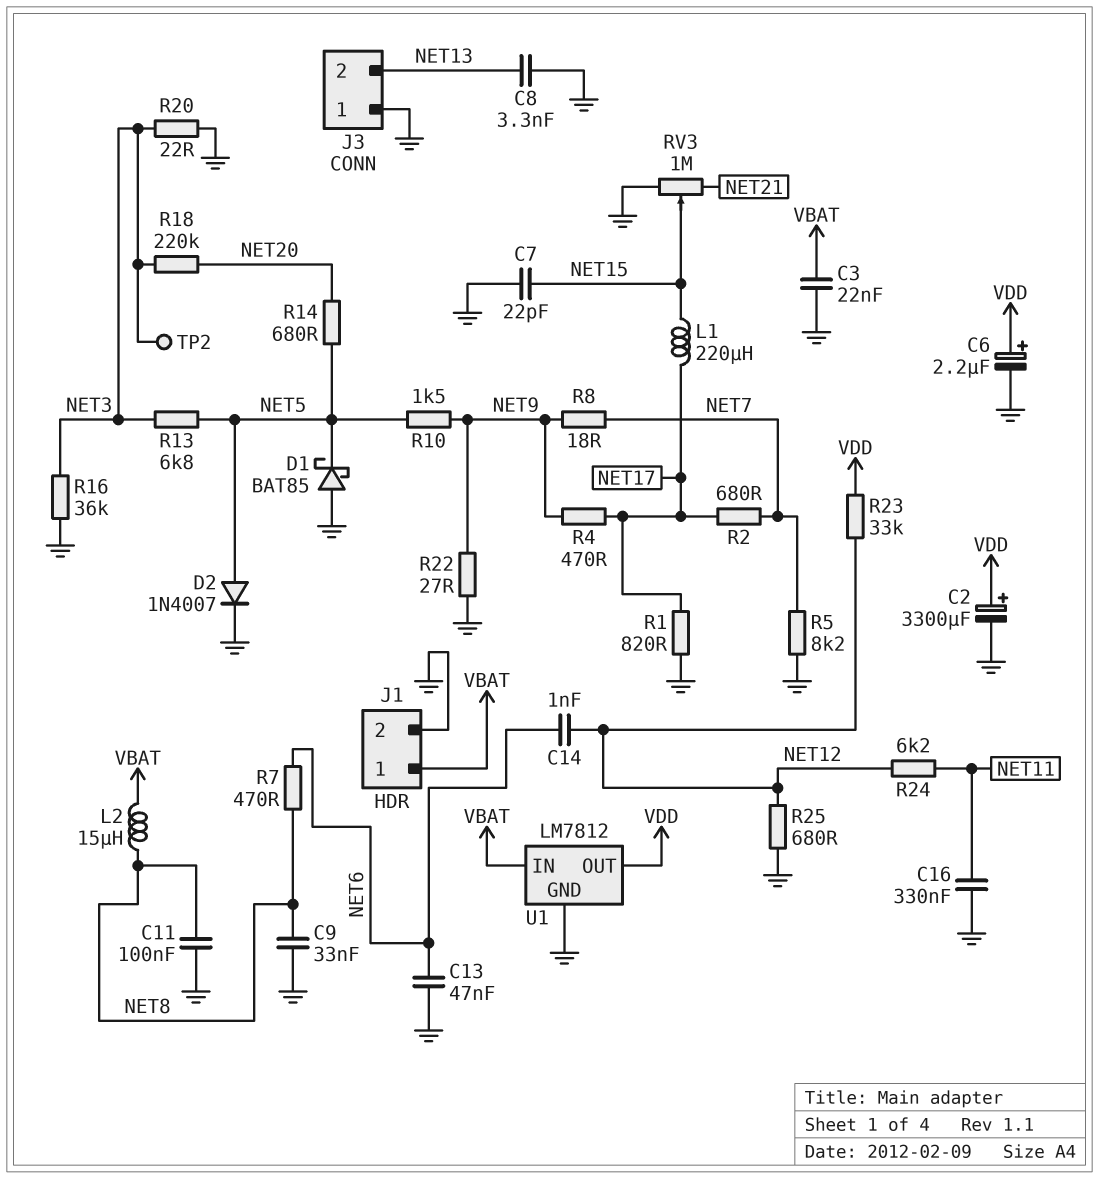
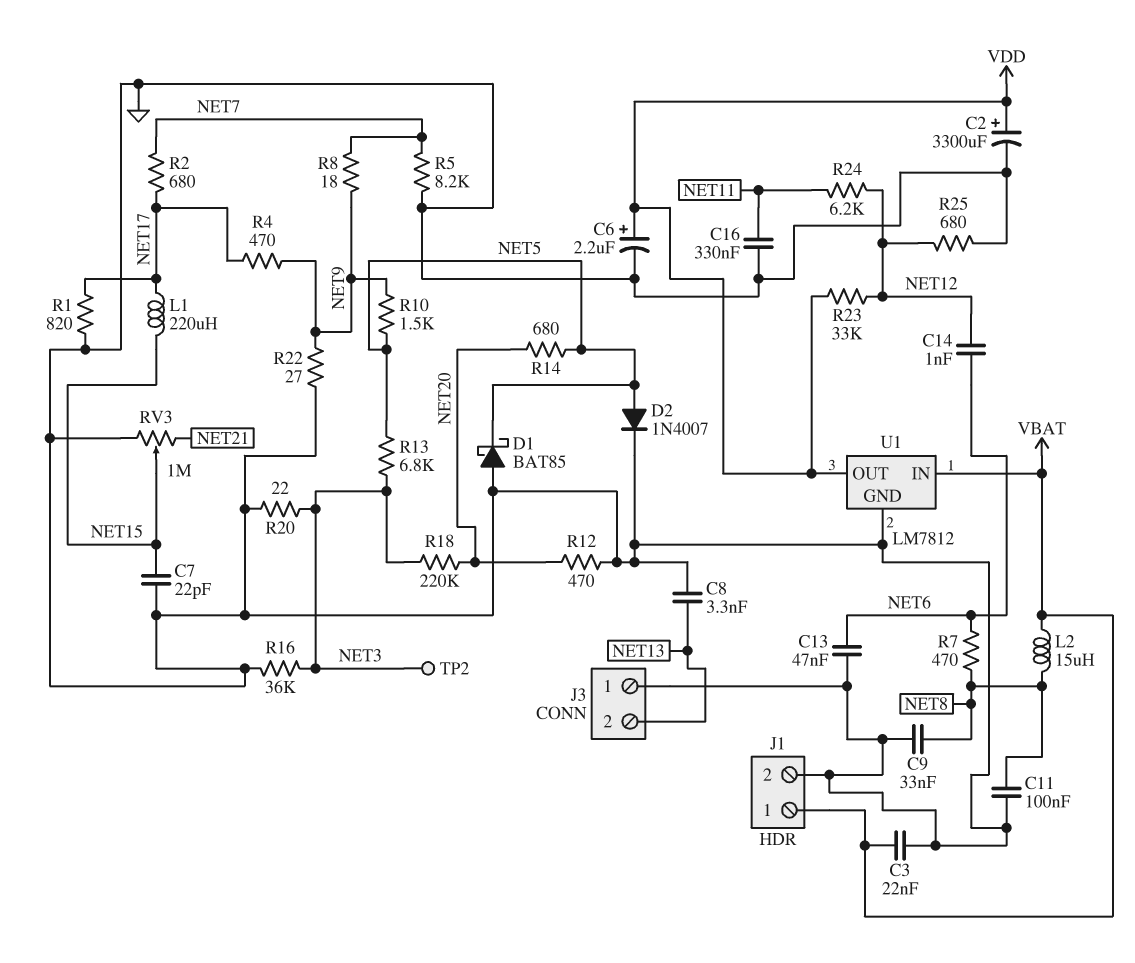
R12: none -> 470 (GND, NET20)

